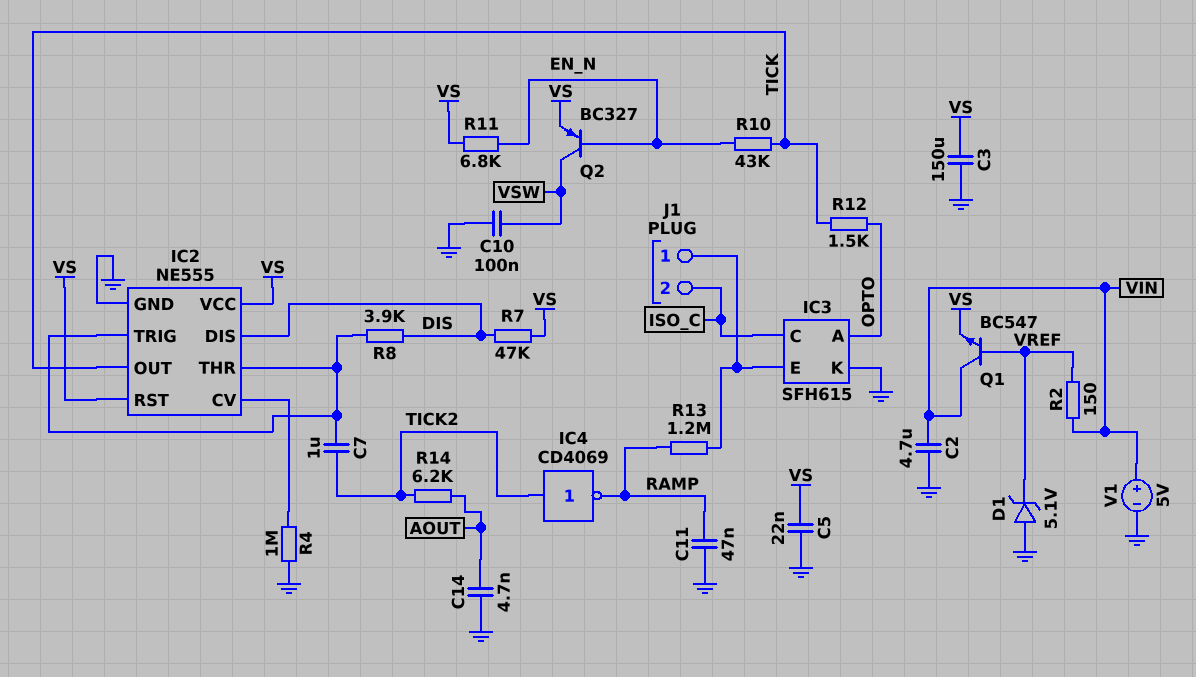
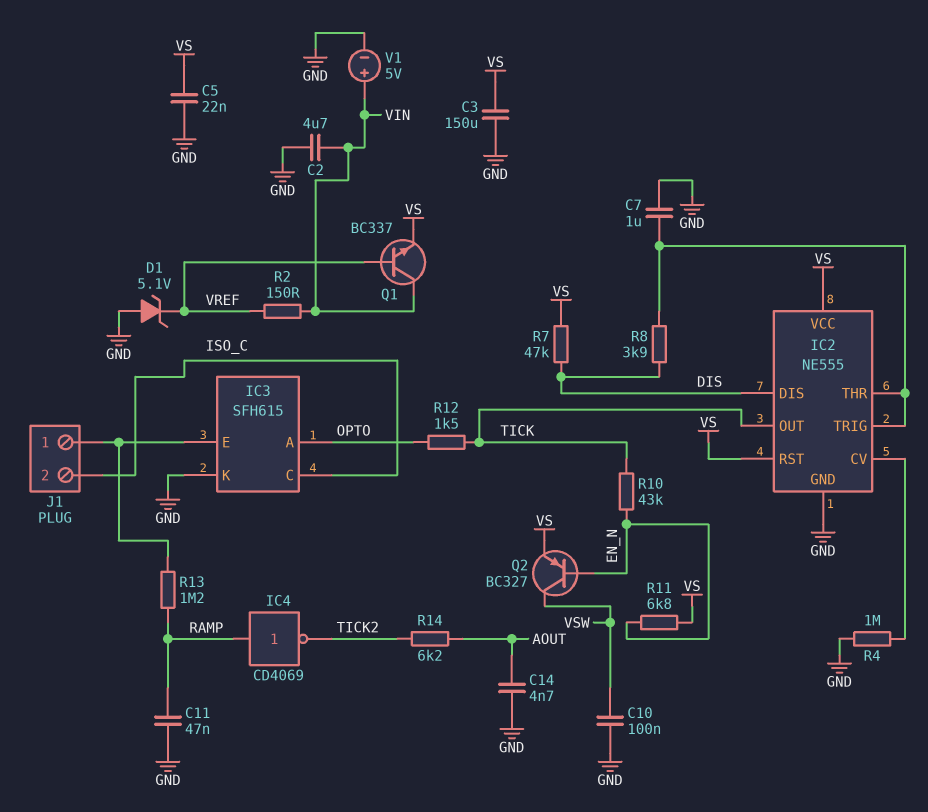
C7: 1uF (IC2/THR, TICK2) -> 1uF (GND, IC2/THR)
IC4: NOT CD4069 (in TICK2, out RAMP) -> NOT CD4069 (in RAMP, out TICK2)
Q1: NPN BC547 (B VREF, C VIN, E VS) -> NPN BC337 (B VREF, C VIN, E VS)

